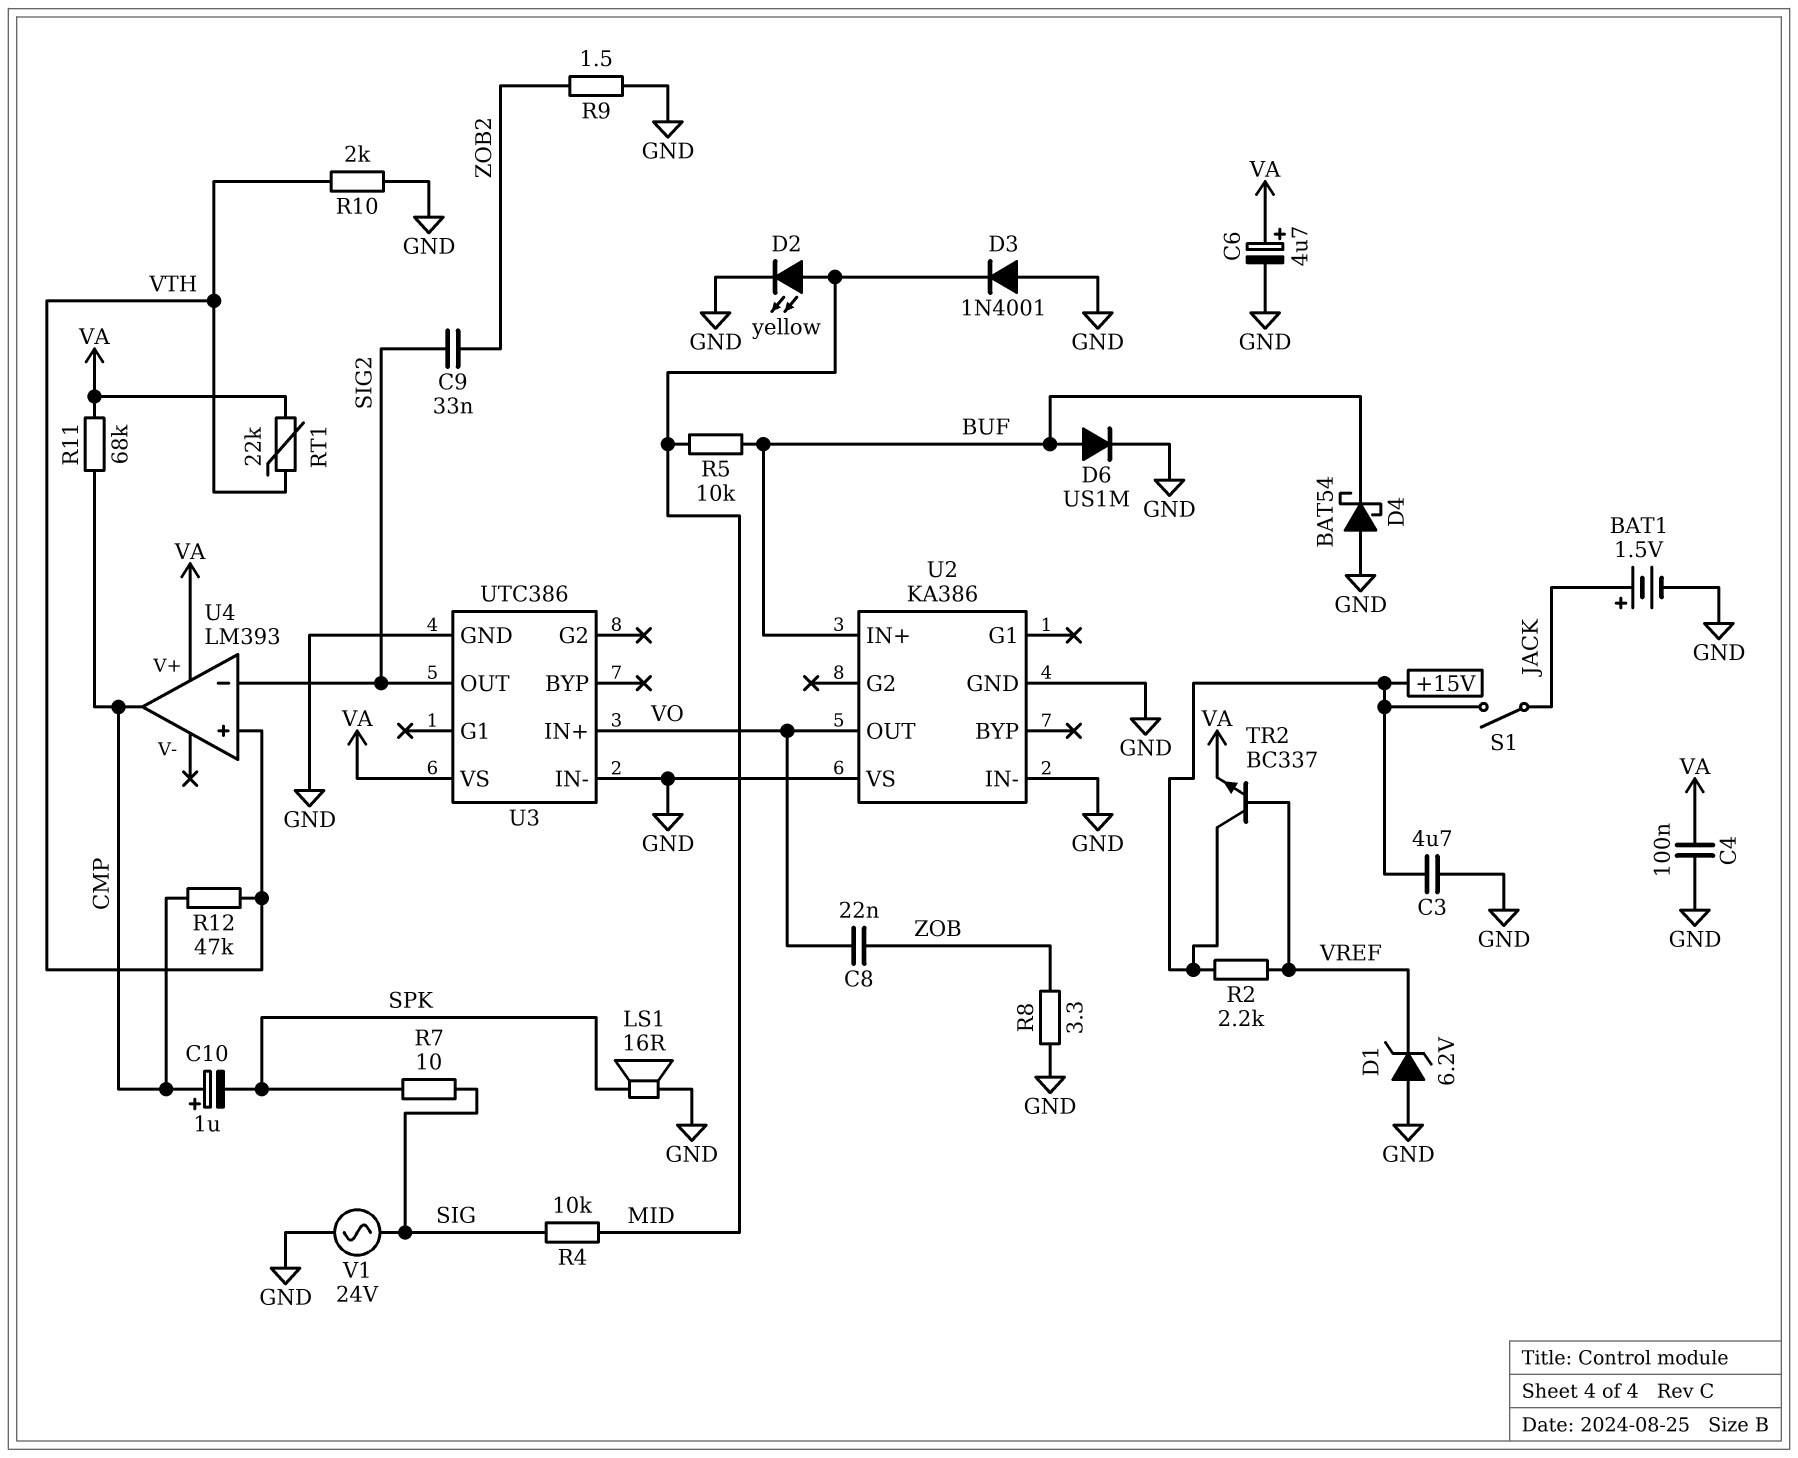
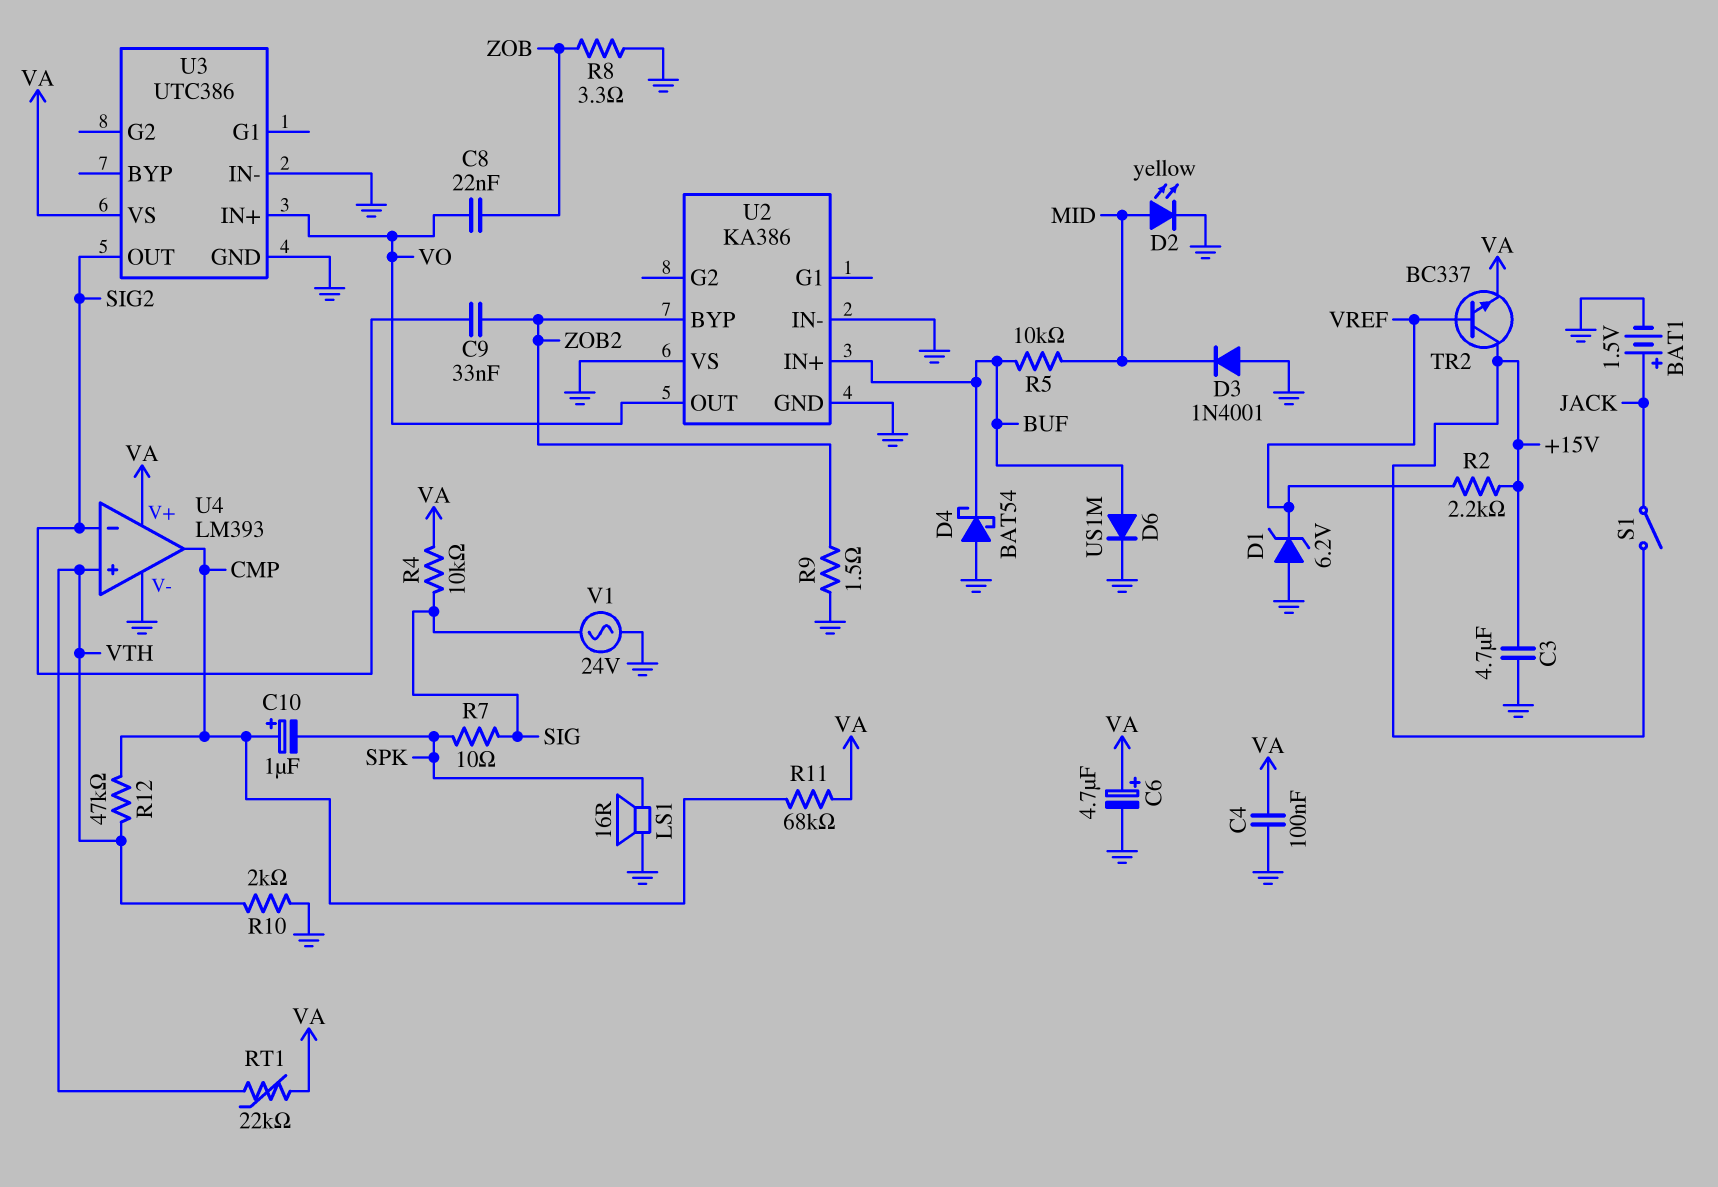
R4: 10k (MID, SIG) -> 10k (SIG, VA)
U2 pin BYP: none -> ZOB2
U4 pin V-: none -> GND

